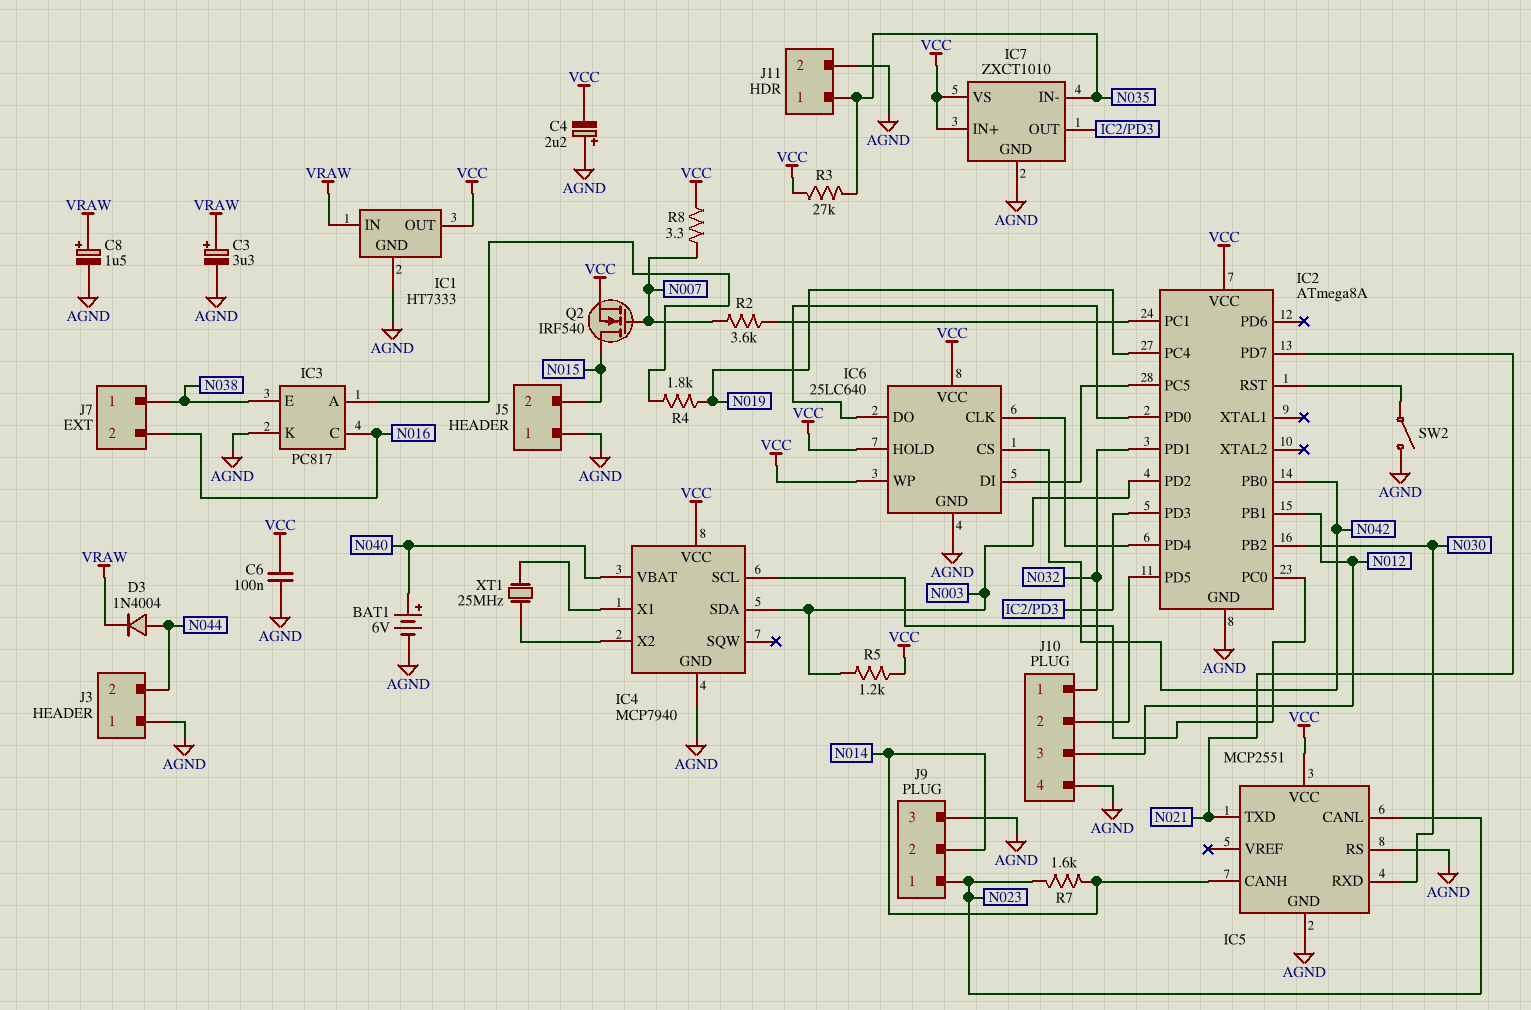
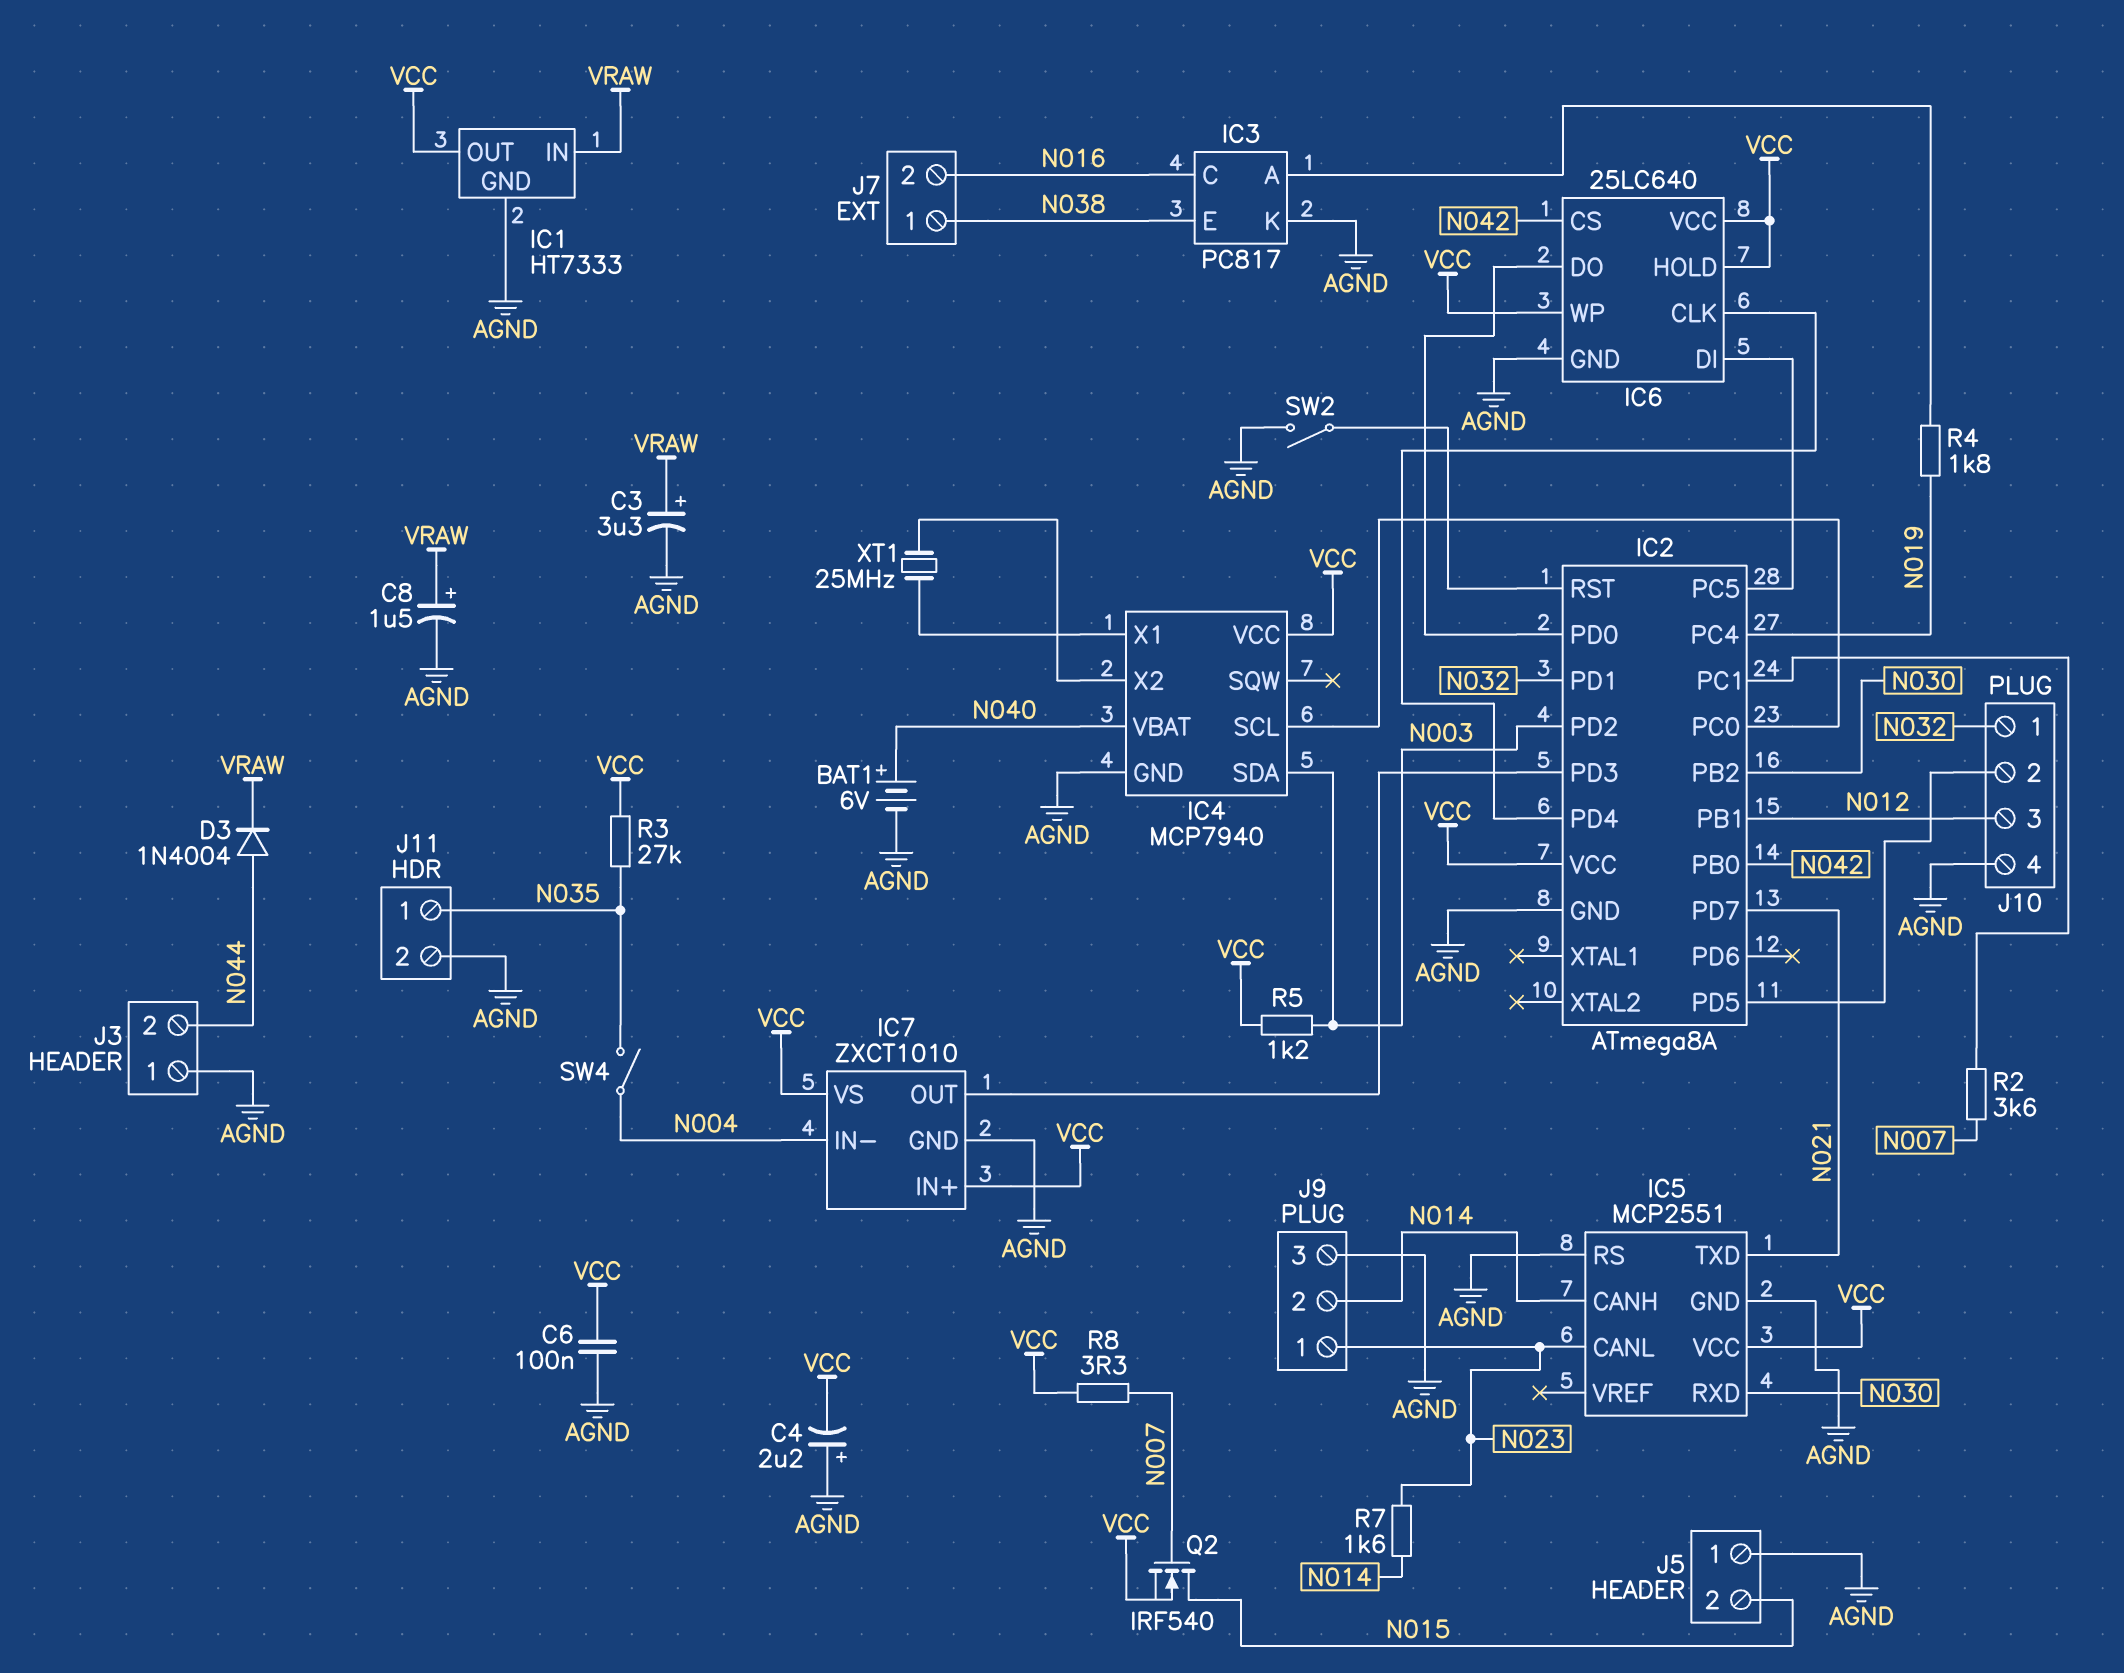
IC7 pin IN-: N035 -> N004
SW4: none -> switch (N004, N035)

